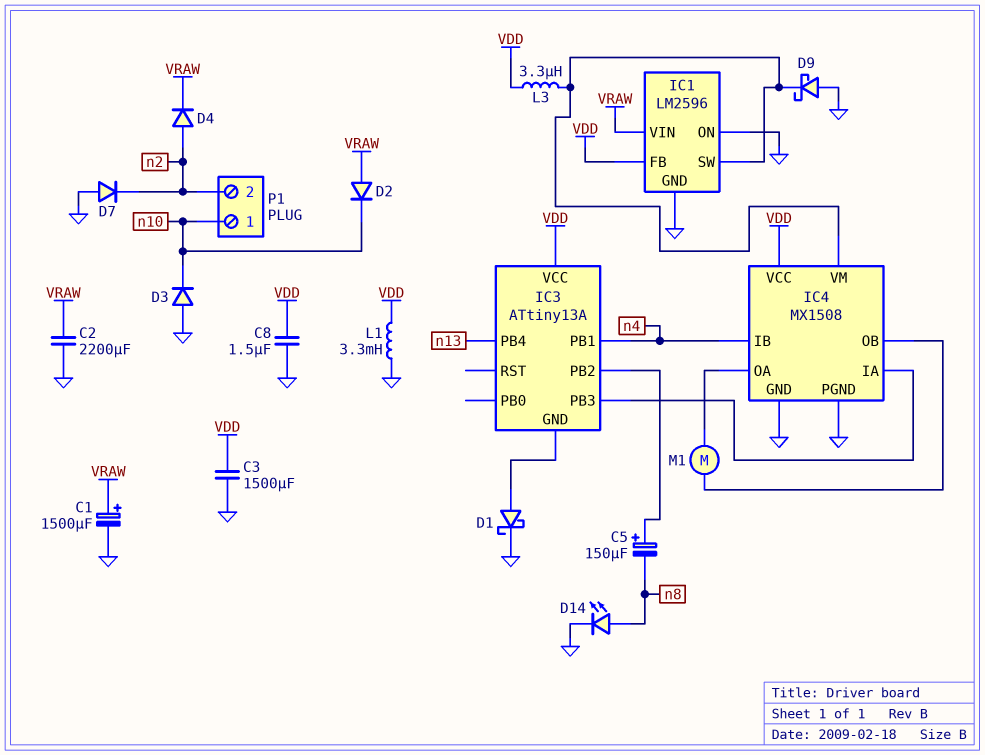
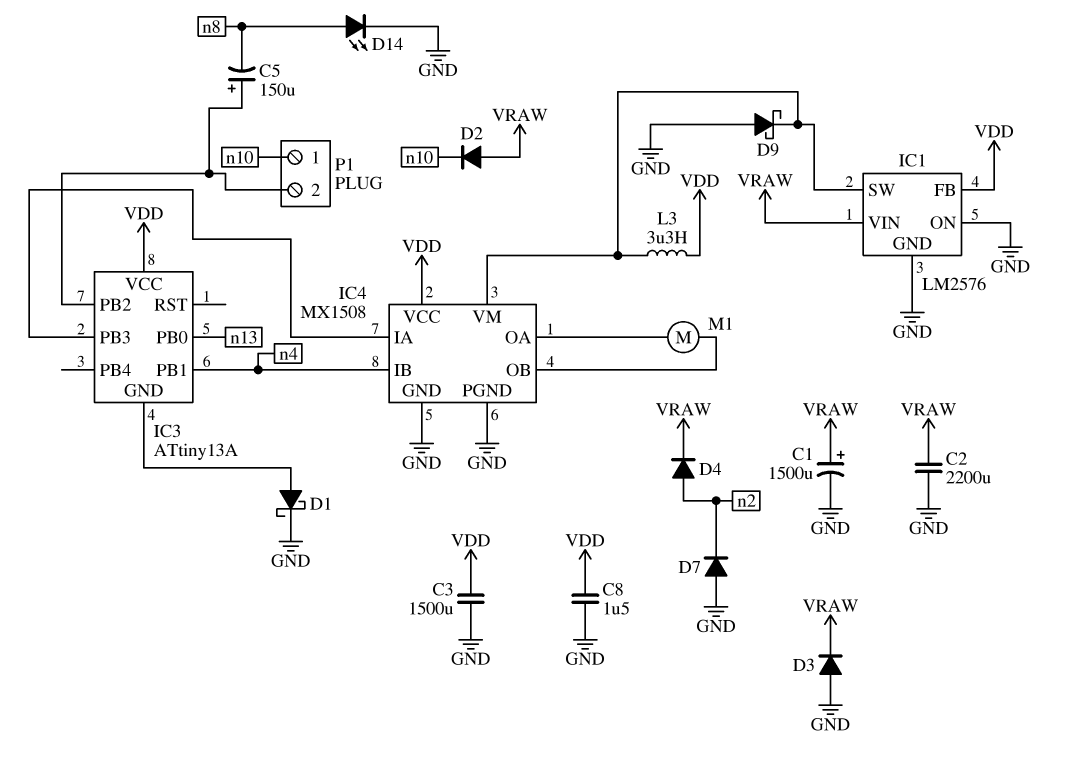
D3: diode (A GND, K n10) -> diode (A GND, K VRAW)
IC1: LM2596 -> LM2576
IC3 pin PB0: none -> n13
IC3 pin PB4: n13 -> none
L1: 3.3mH (GND, VDD) -> none
P1 pin 2: n2 -> IC3/PB2

